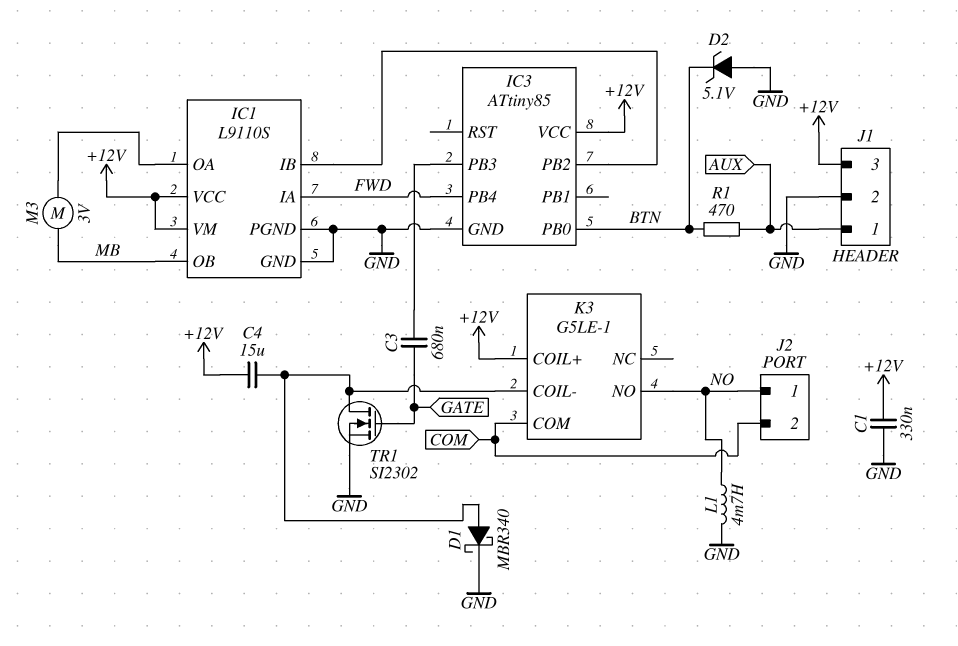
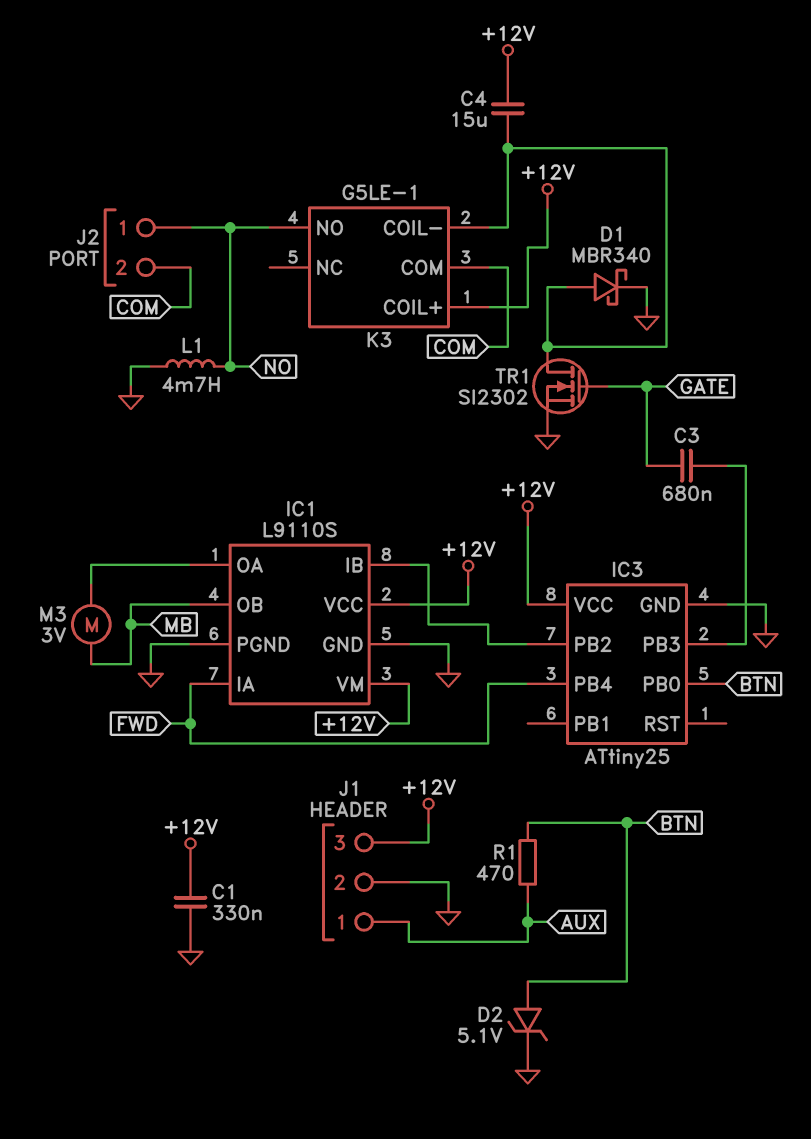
D2: zener 5.1V (A GND, K BTN) -> zener 5.1V (A BTN, K GND)
IC3: ATtiny85 -> ATtiny25

